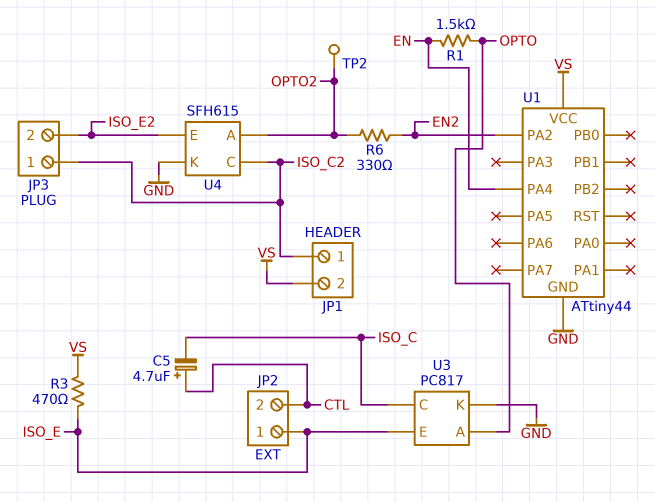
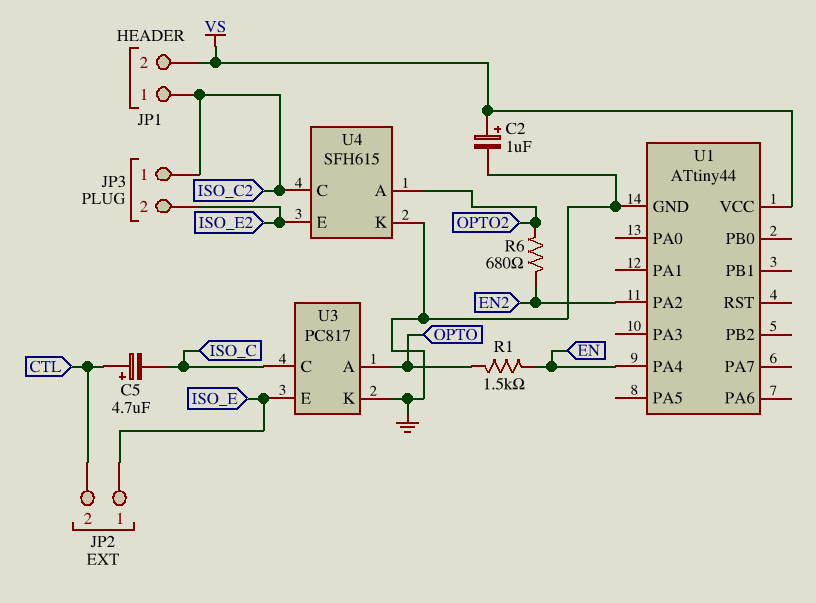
C2: none -> 1uF (plus VS, minus GND)
R3: 470 (ISO_E, VS) -> none
R6: 330 (EN2, OPTO2) -> 680 (EN2, OPTO2)
TP2: test point (OPTO2) -> none

